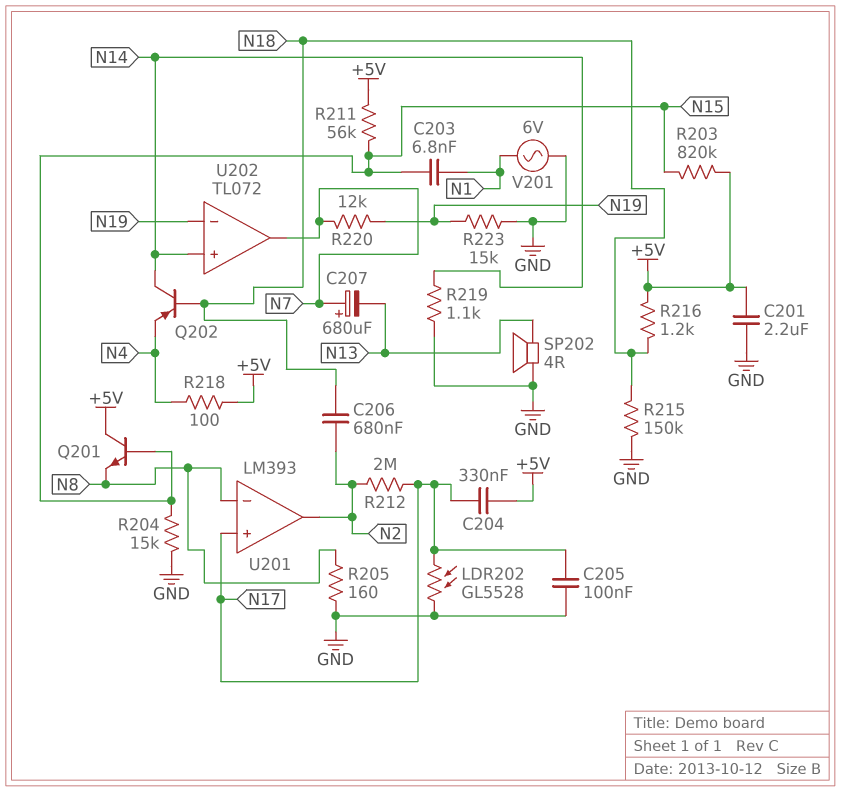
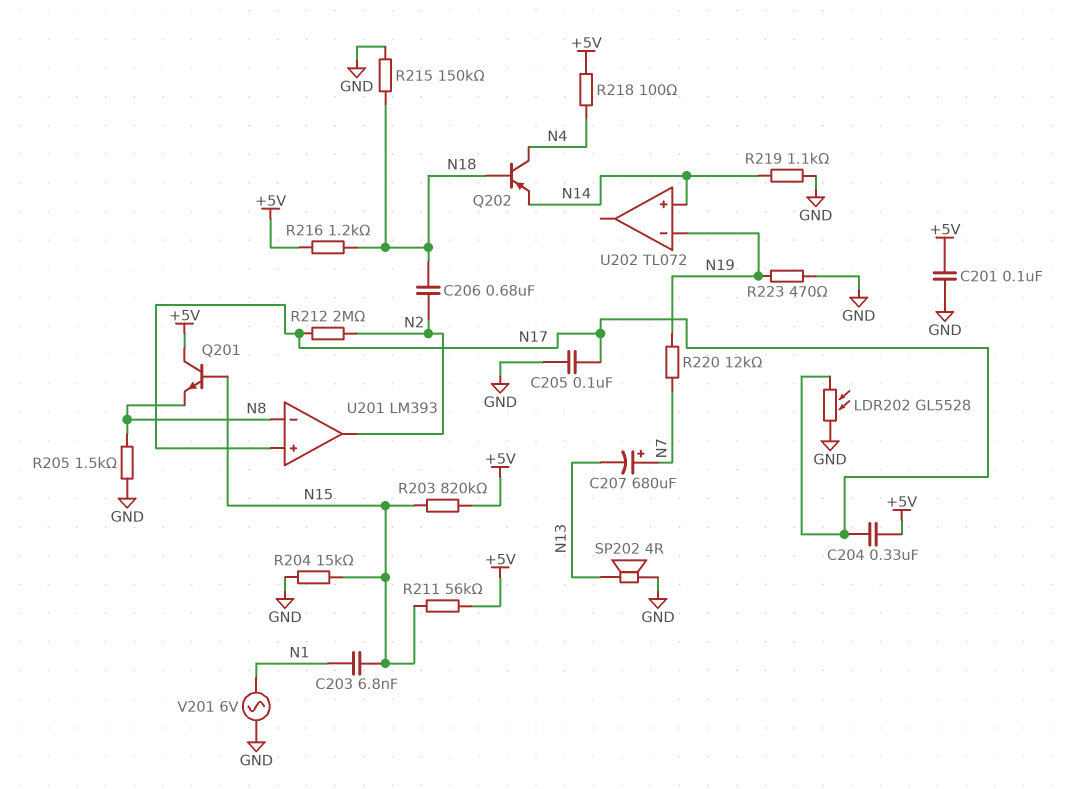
C201: 2.2uF (+5V, GND) -> 100nF (+5V, GND)
Q202: PNP (B N18, C N14, E N4) -> PNP (B N18, C N4, E N14)
R205: 160 (GND, N8) -> 1.5k (GND, N8)
R223: 15k (GND, N19) -> 470 (GND, N19)
U202 pin out: N7 -> none

